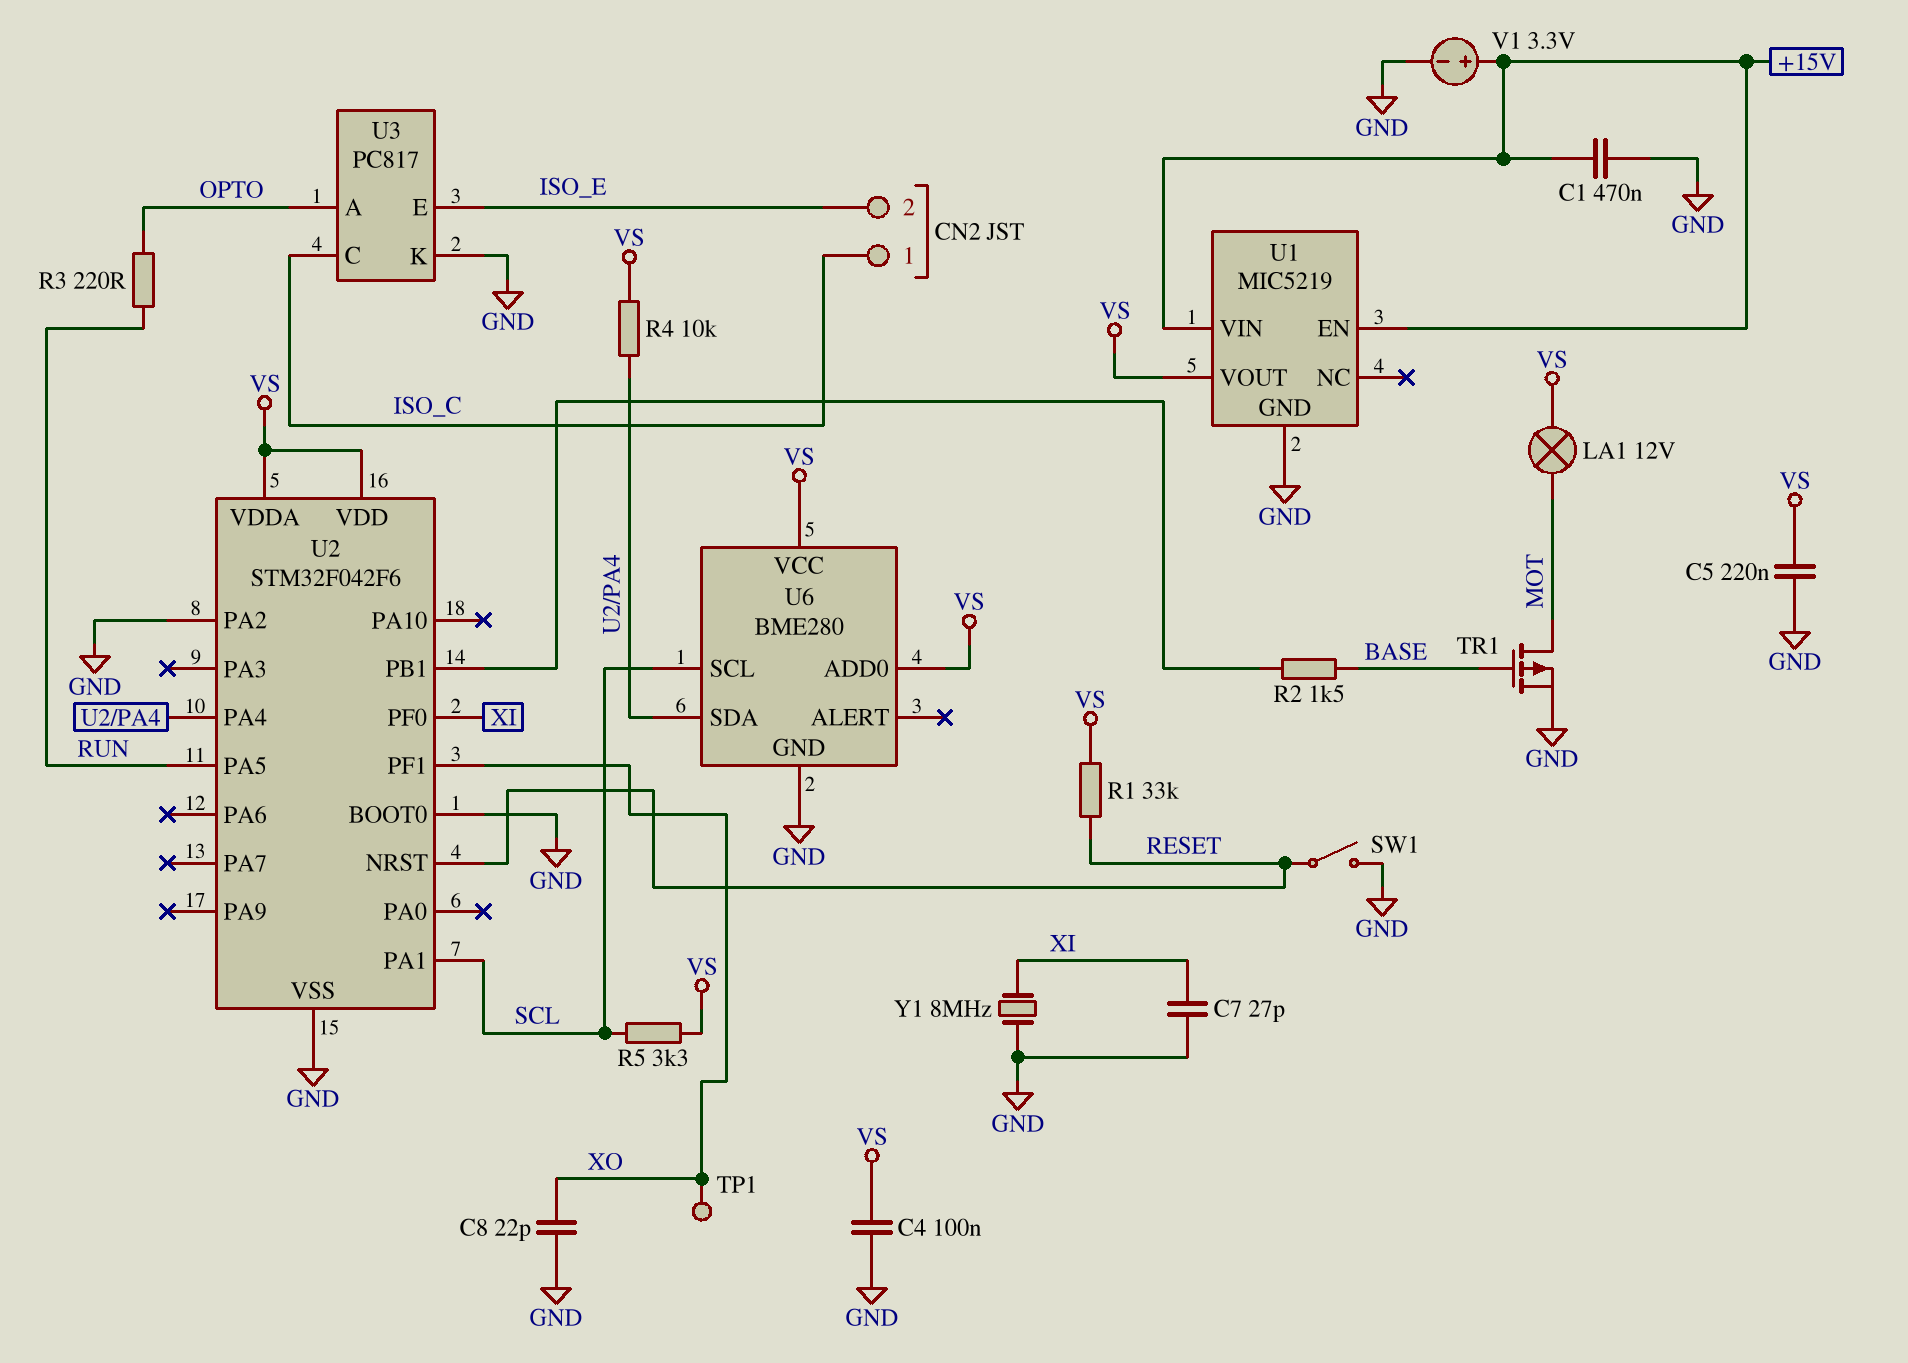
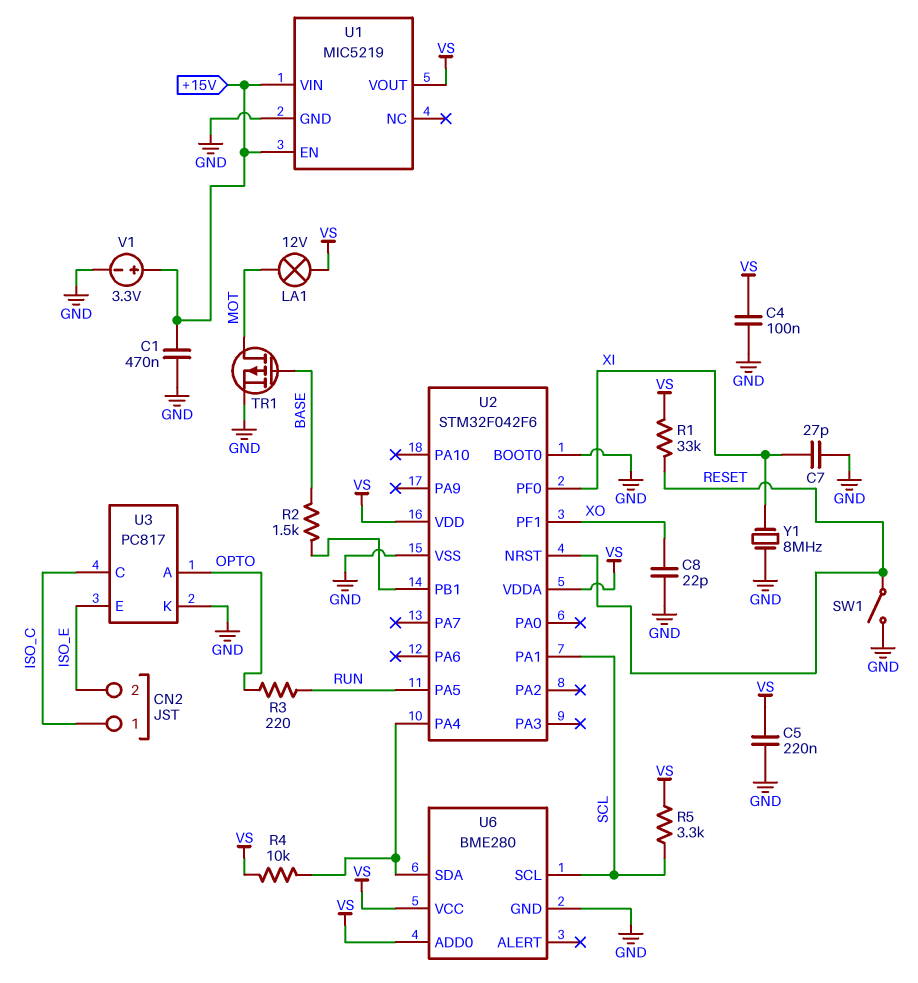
TP1: test point (XO) -> none
U2 pin PA2: GND -> none

